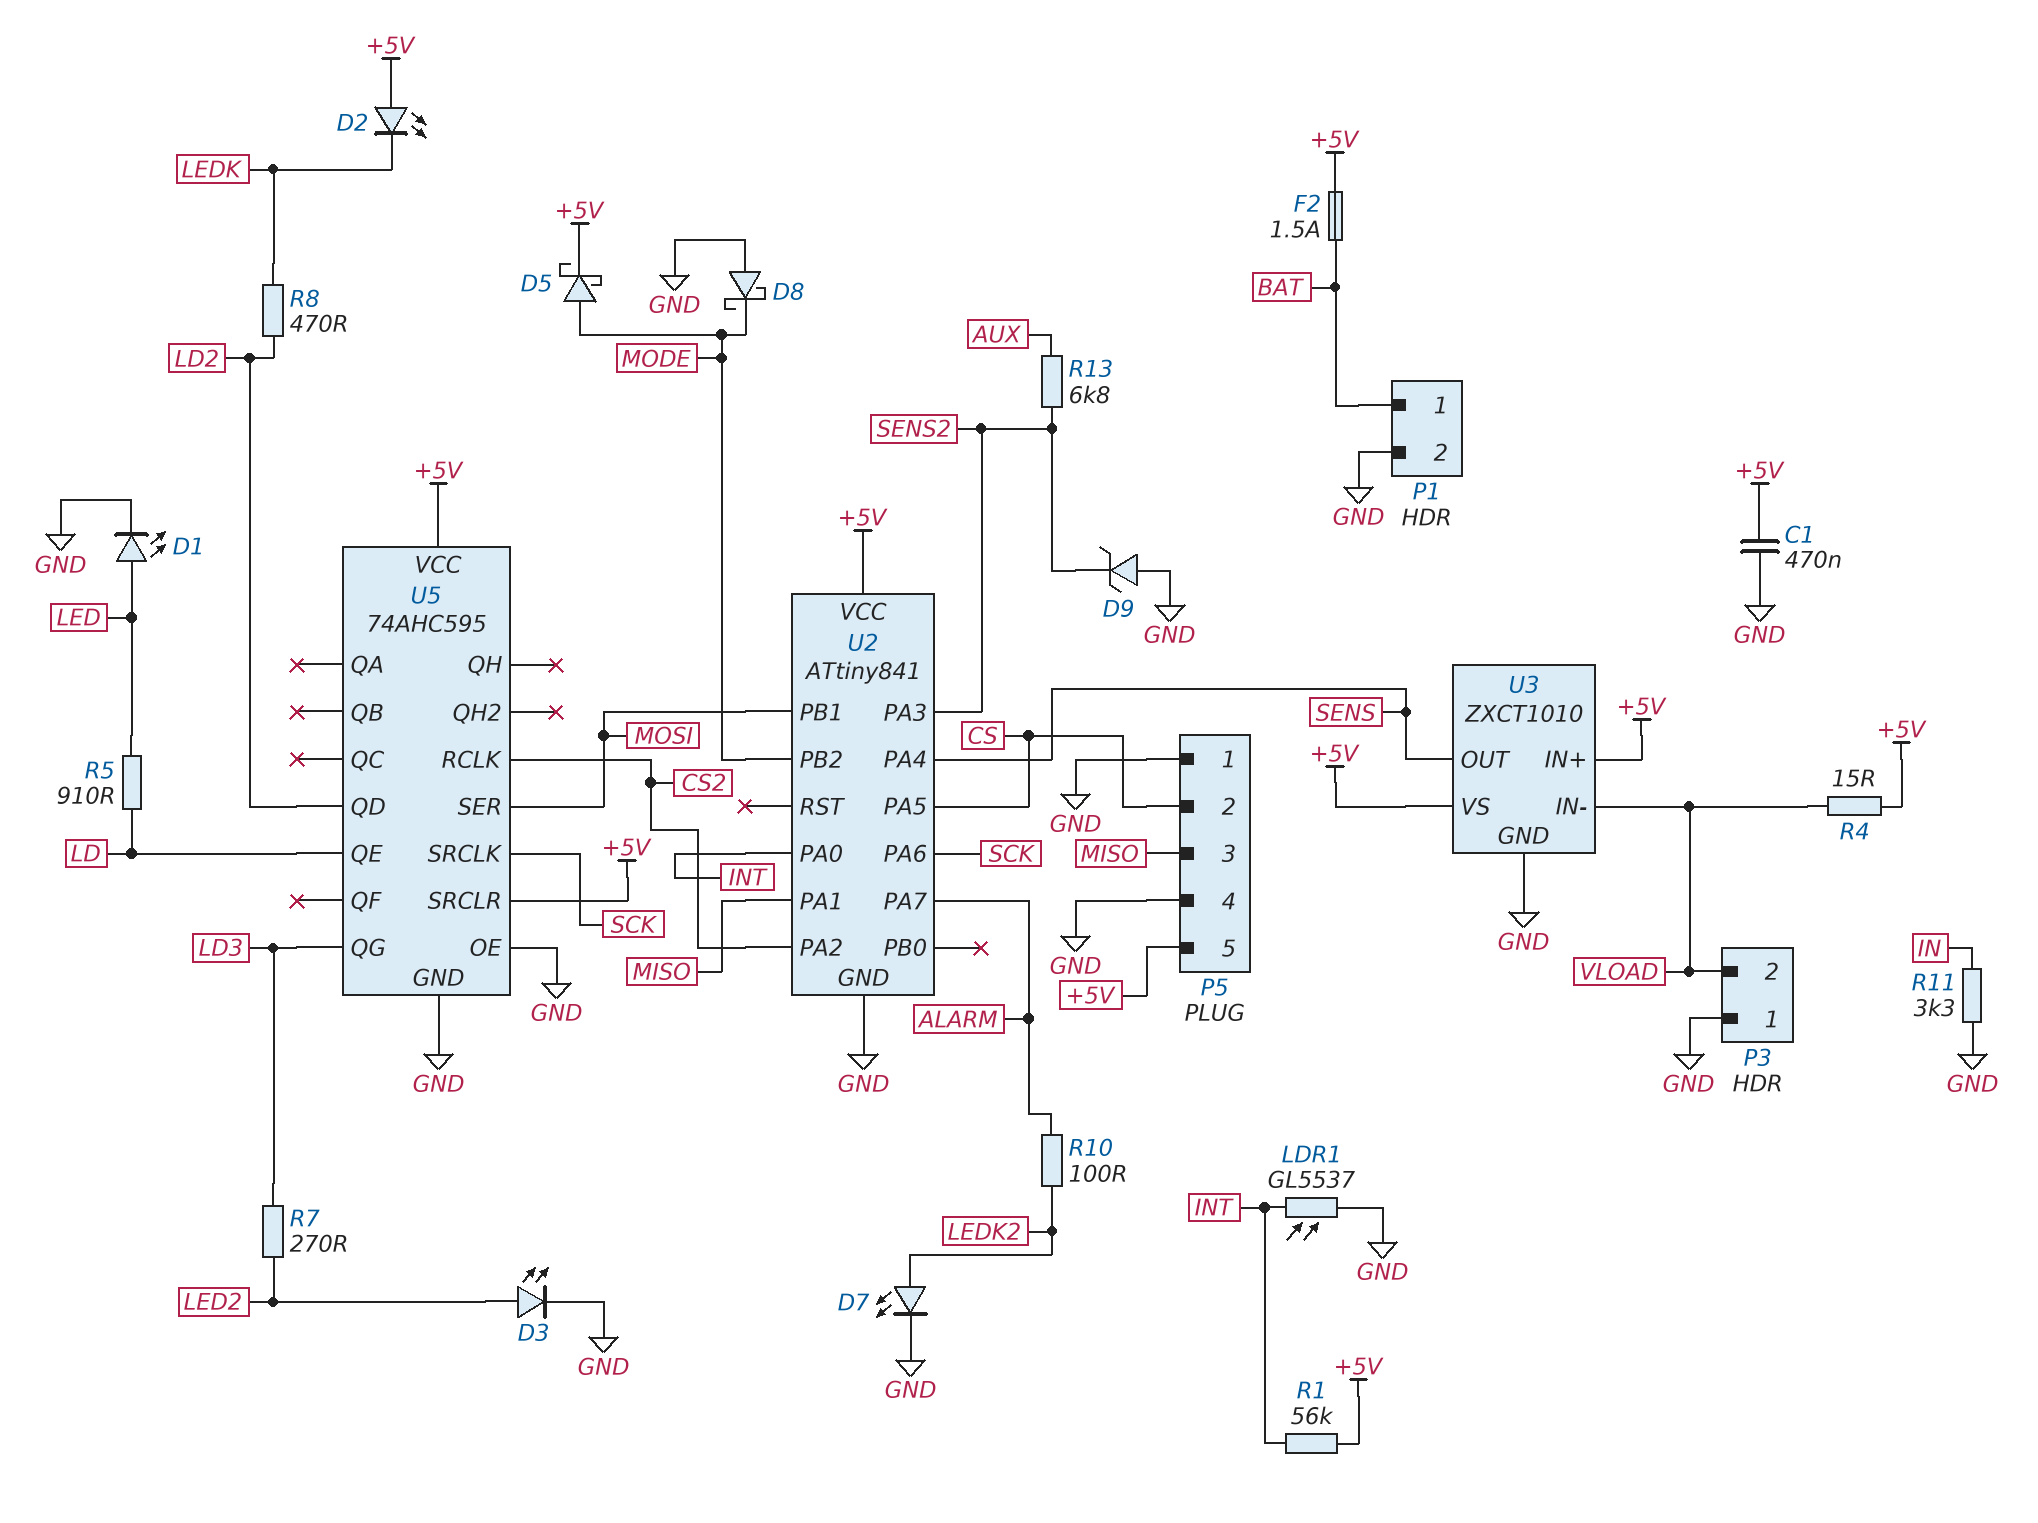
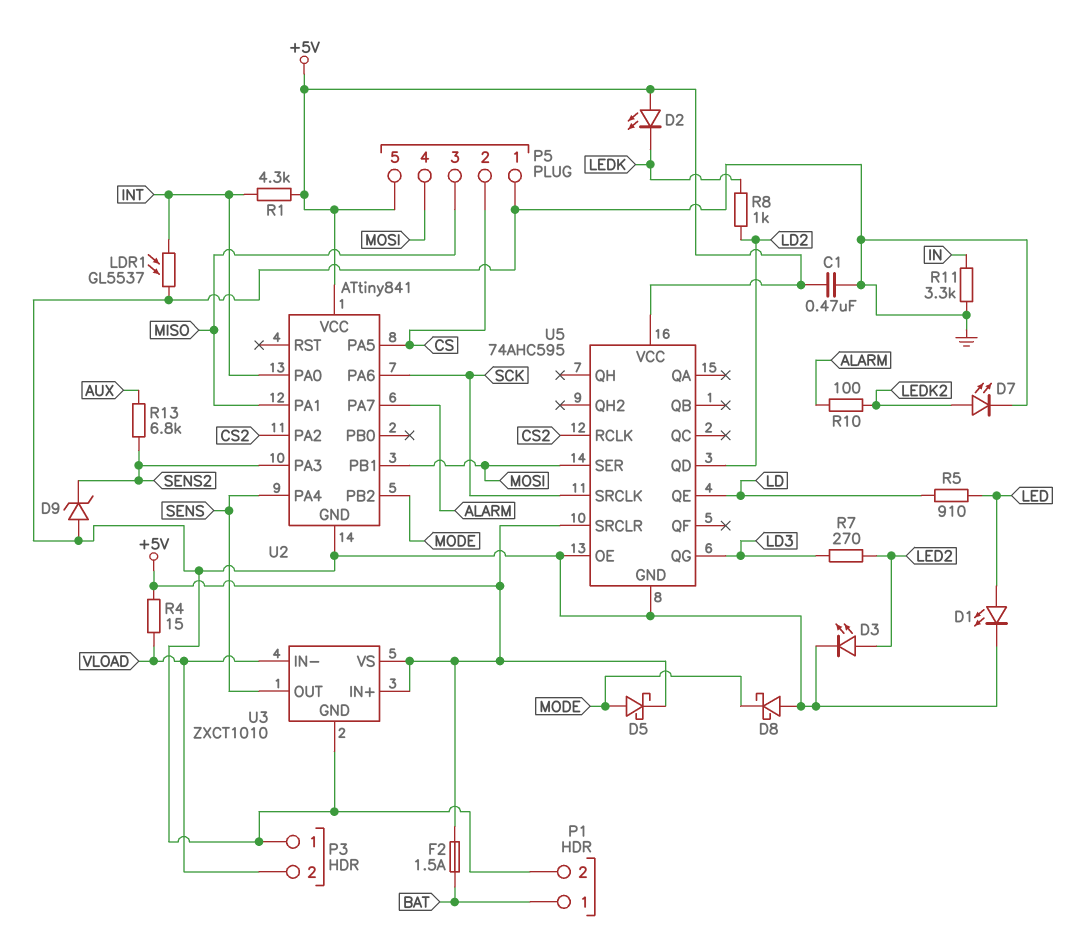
P5 pin 4: GND -> MOSI
R1: 56k (+5V, INT) -> 4.3k (+5V, INT)
R8: 470 (LD2, LEDK) -> 1k (LD2, LEDK)

